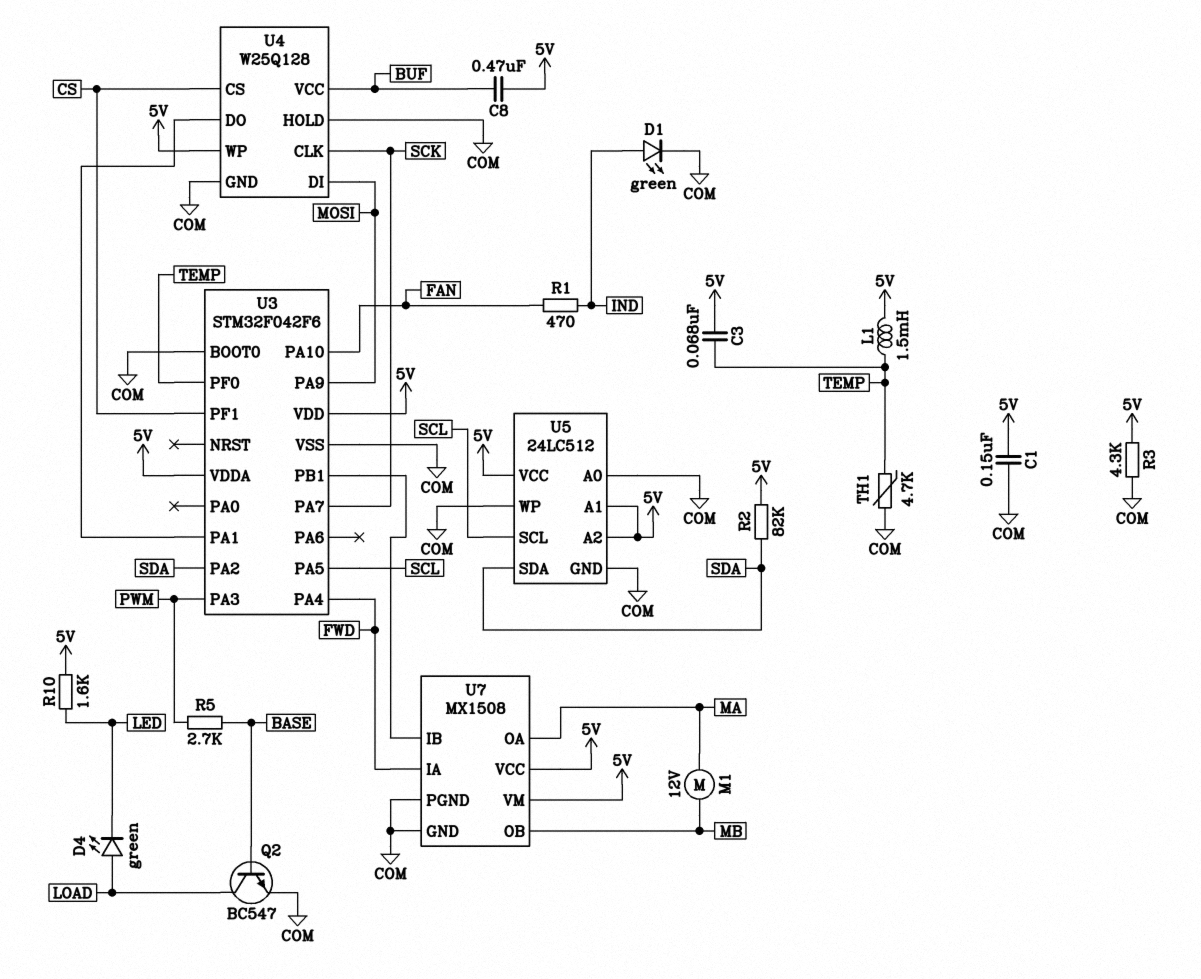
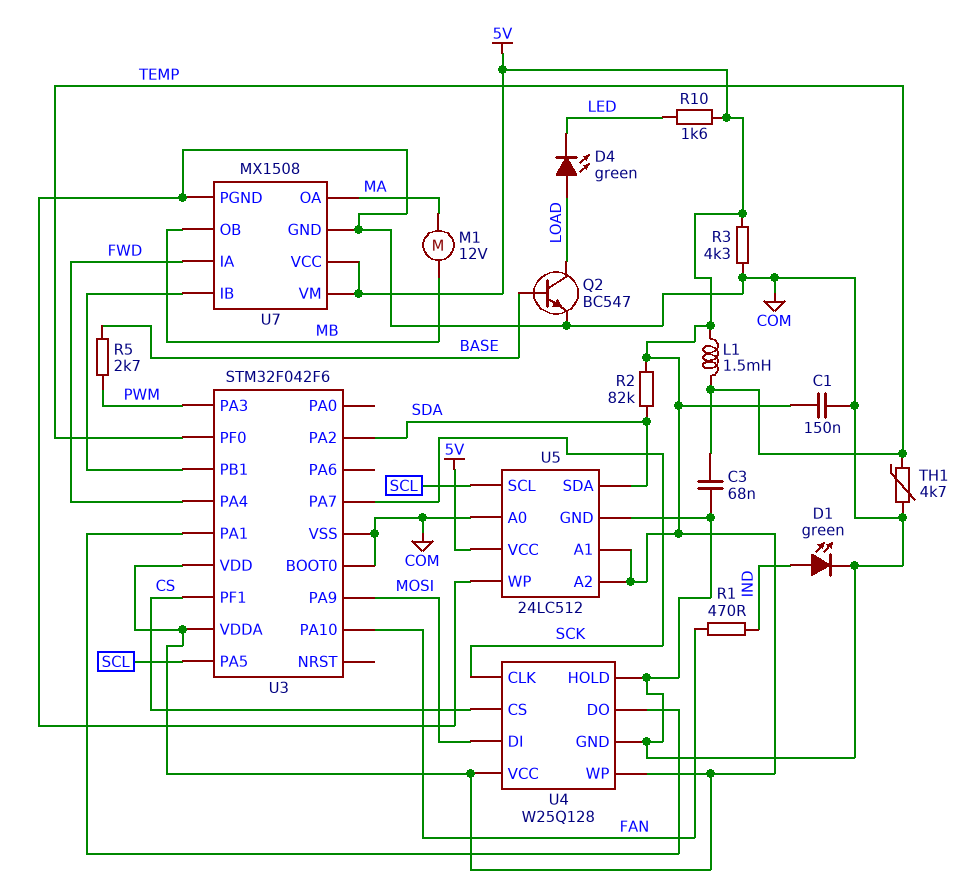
C3: 68nF (5V, TEMP) -> 68nF (COM, TEMP)
C8: 470nF (5V, BUF) -> none
U4 pin VCC: BUF -> 5V

